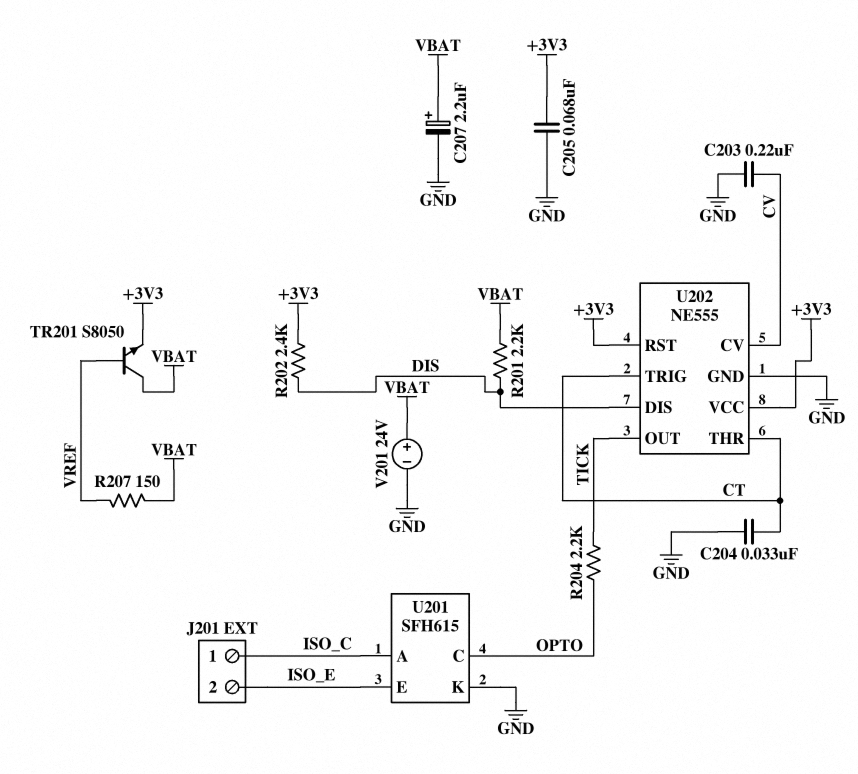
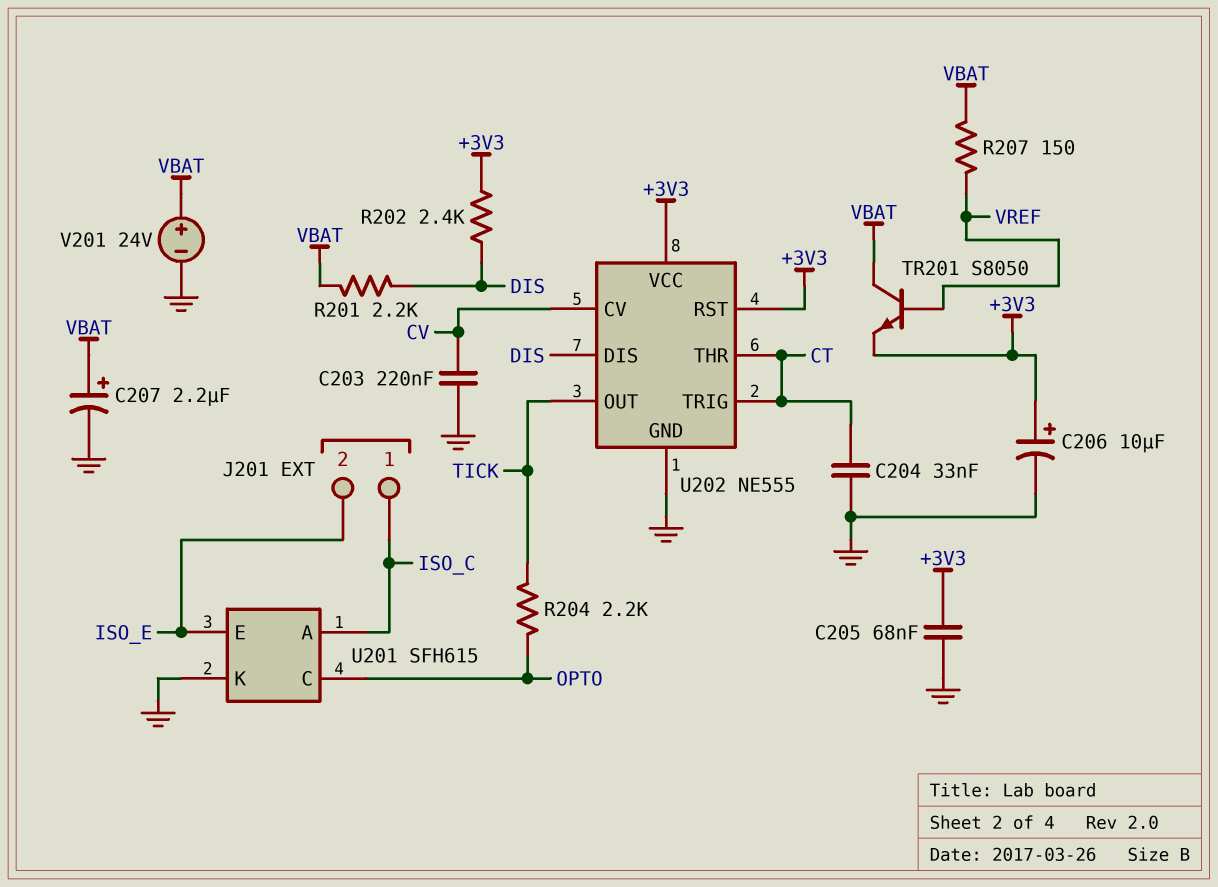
C206: none -> 10uF (plus +3V3, minus GND)

